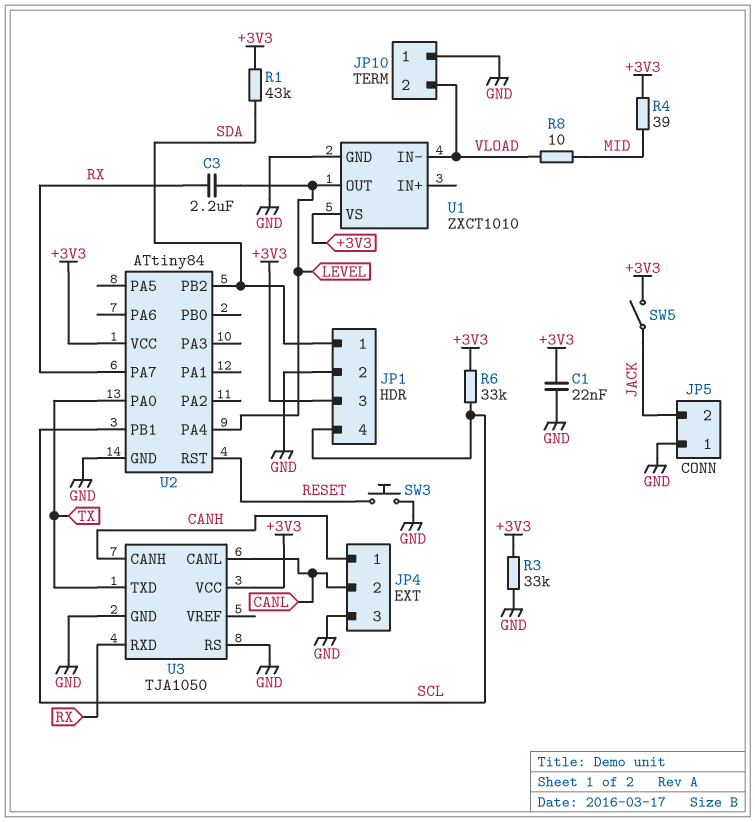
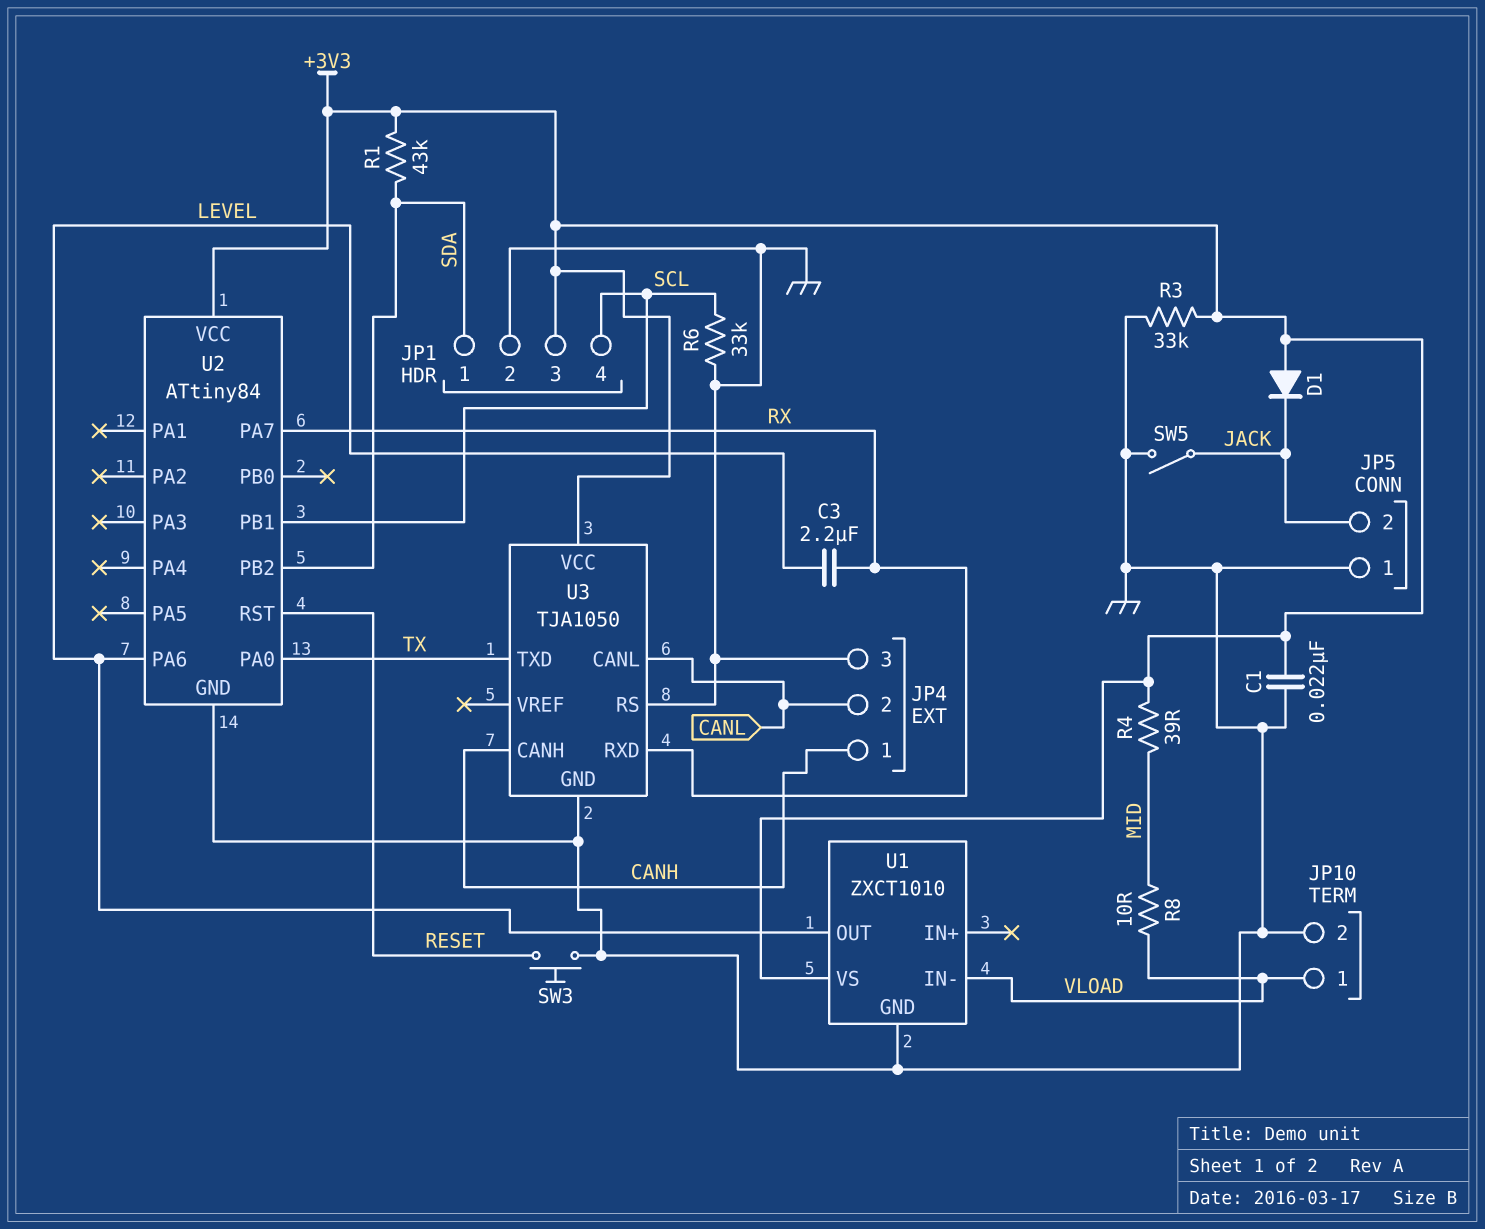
D1: none -> diode (A +3V3, K JACK)
JP10 pin 1: GND -> VLOAD
JP10 pin 2: VLOAD -> GND
R6: 33k (+3V3, SCL) -> 33k (GND, SCL)
SW5: switch (+3V3, JACK) -> switch (GND, JACK)
U2 pin PA4: LEVEL -> none
U2 pin PA6: none -> LEVEL

